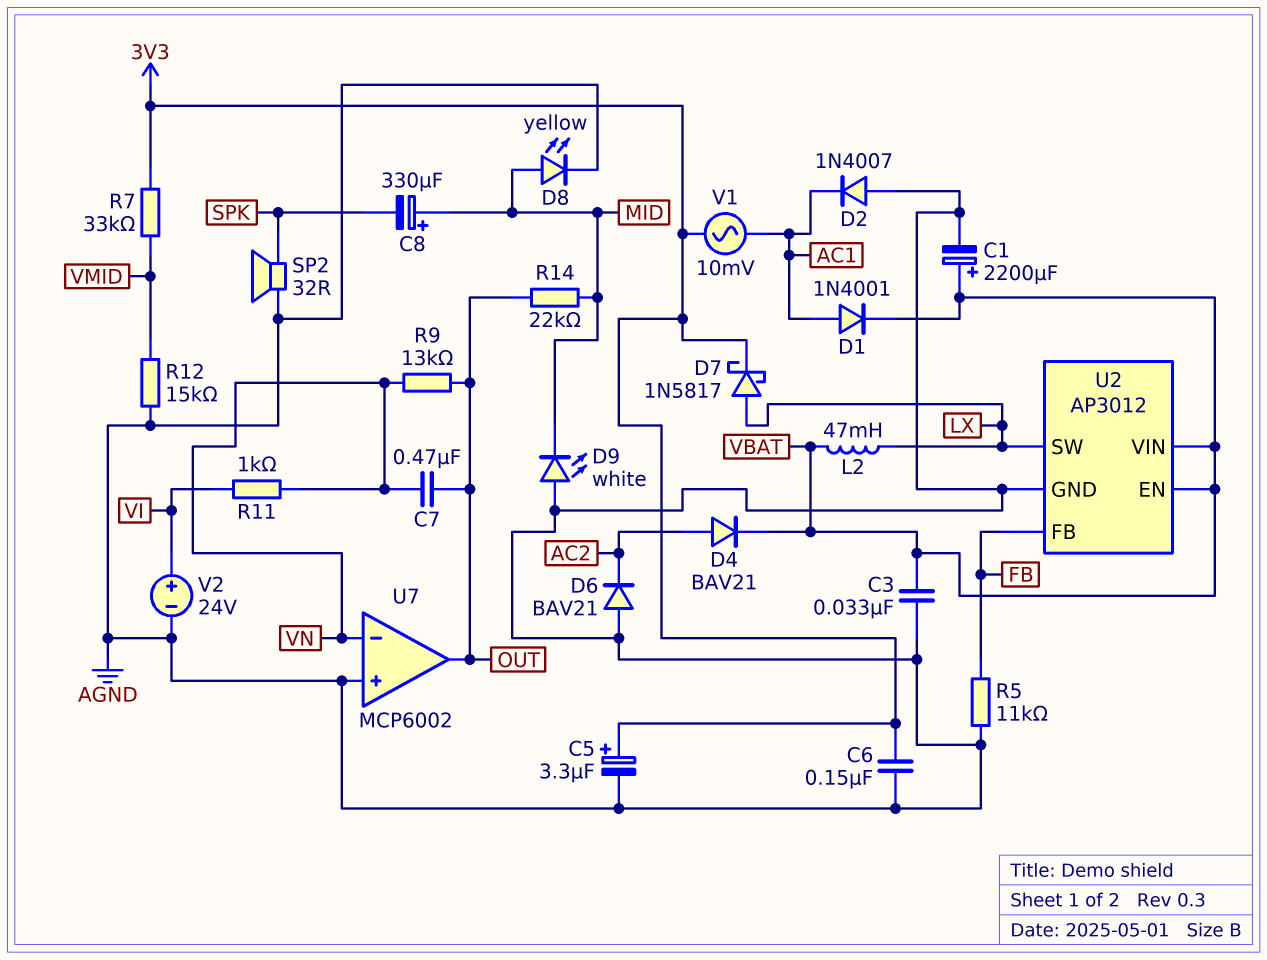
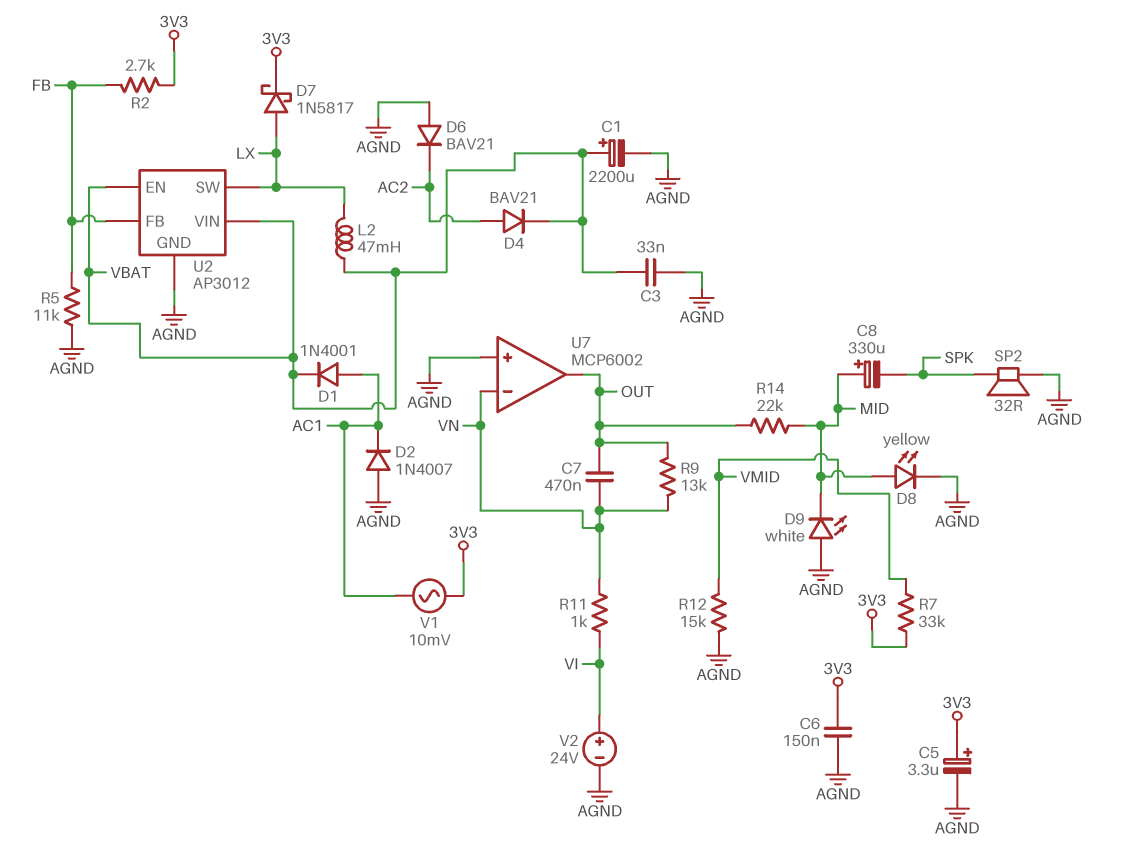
R2: none -> 2.7k (3V3, FB)

